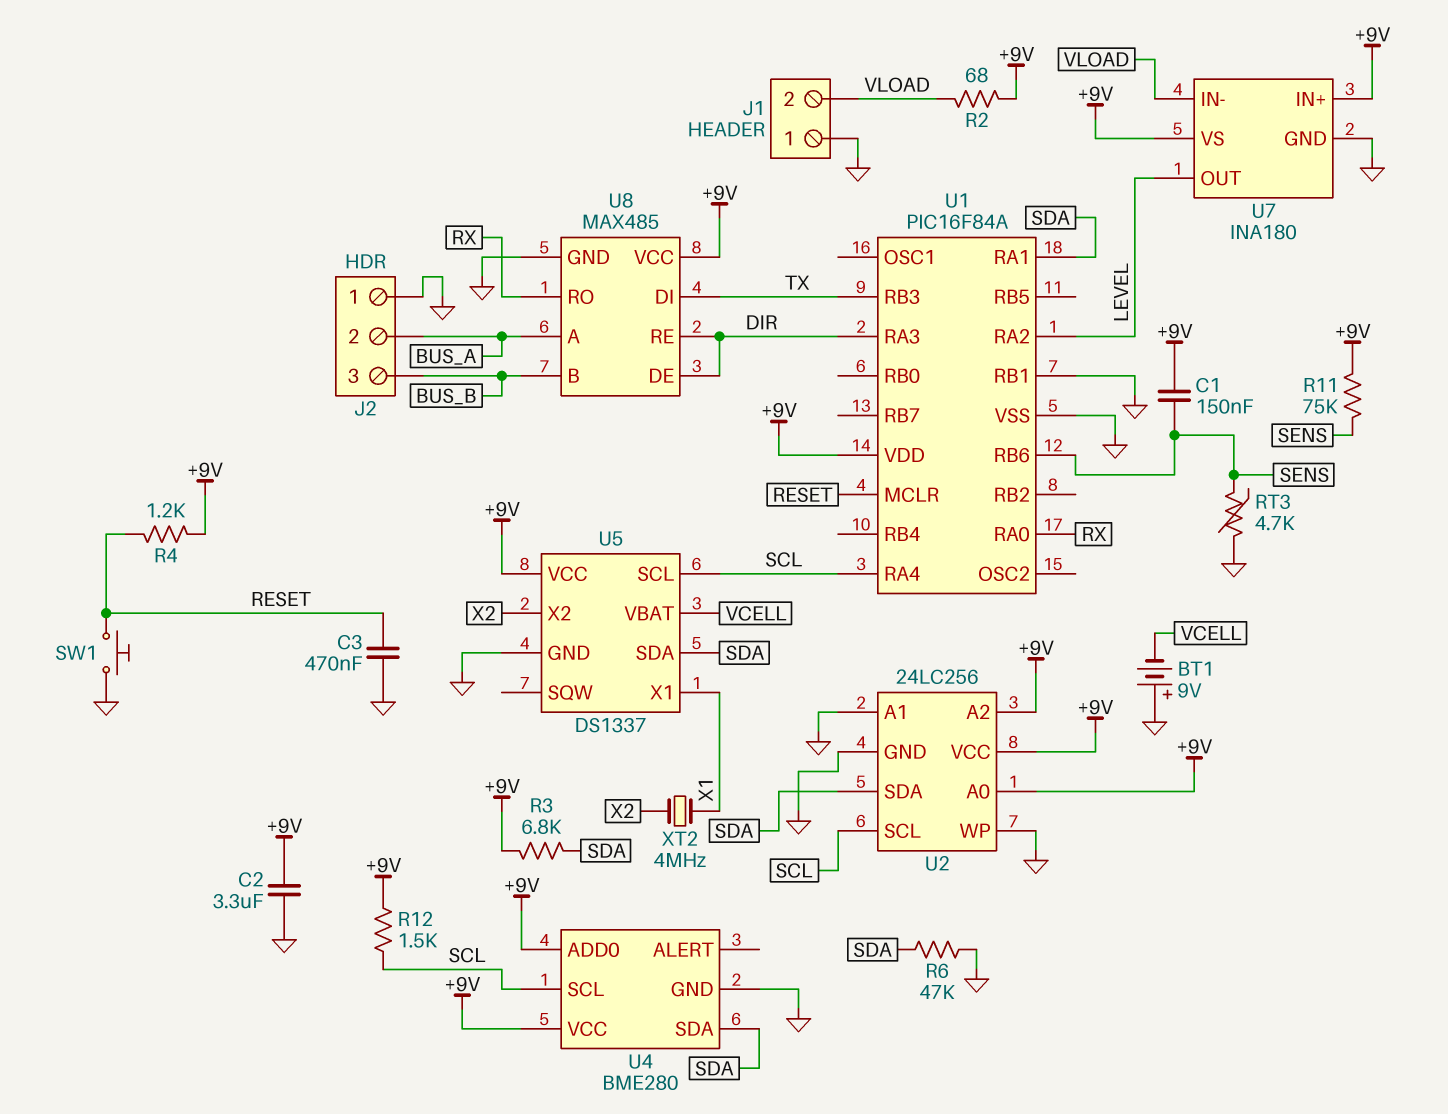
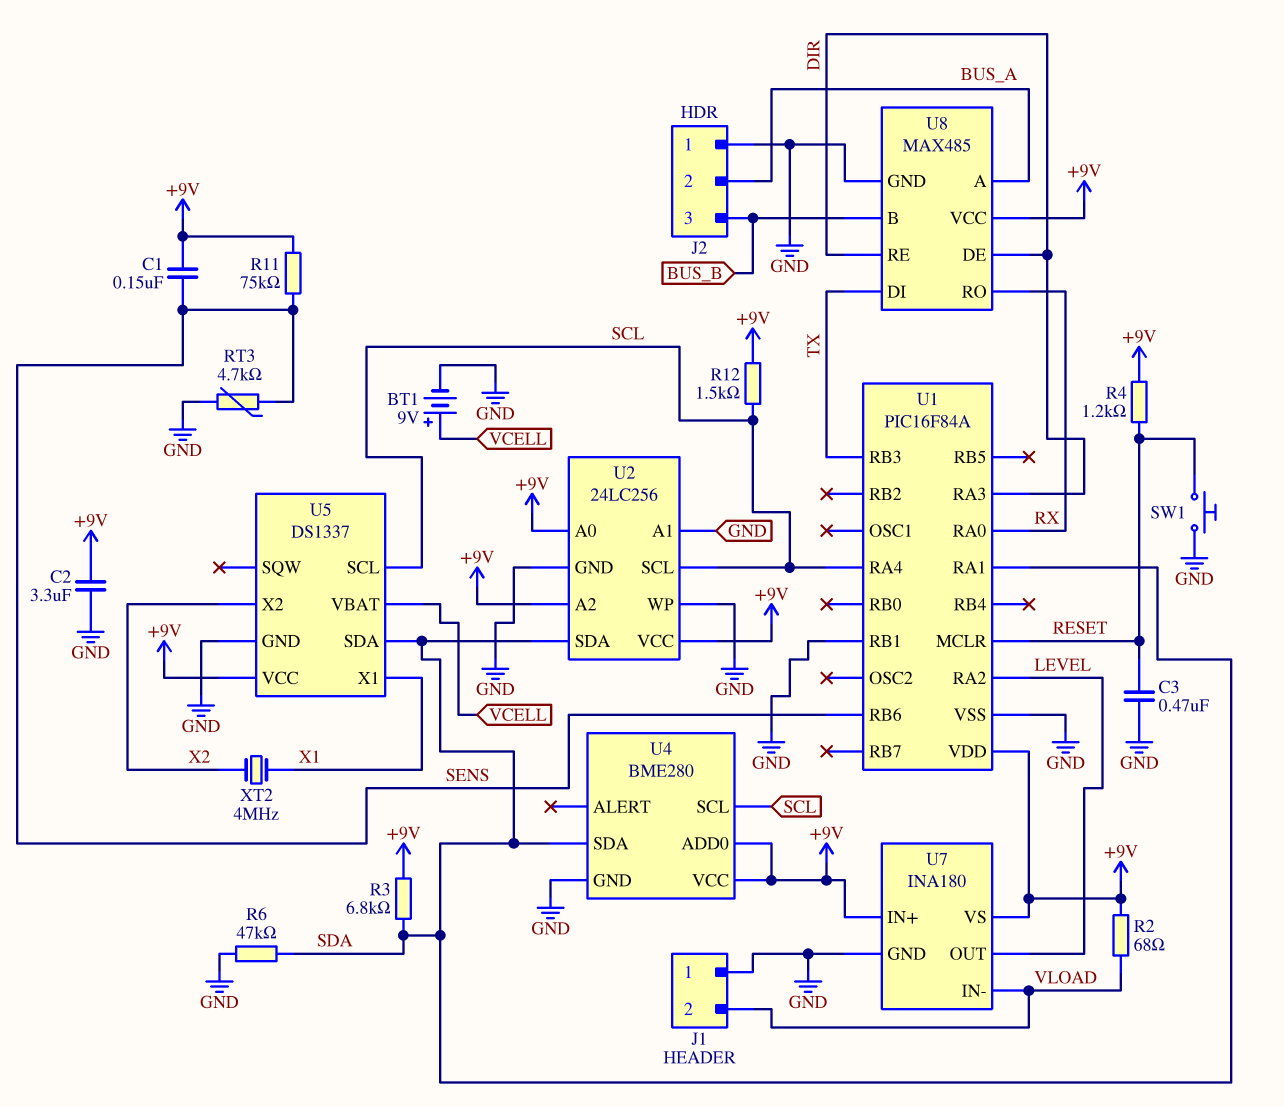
BT1: 9V (plus GND, minus VCELL) -> 9V (plus VCELL, minus GND)

